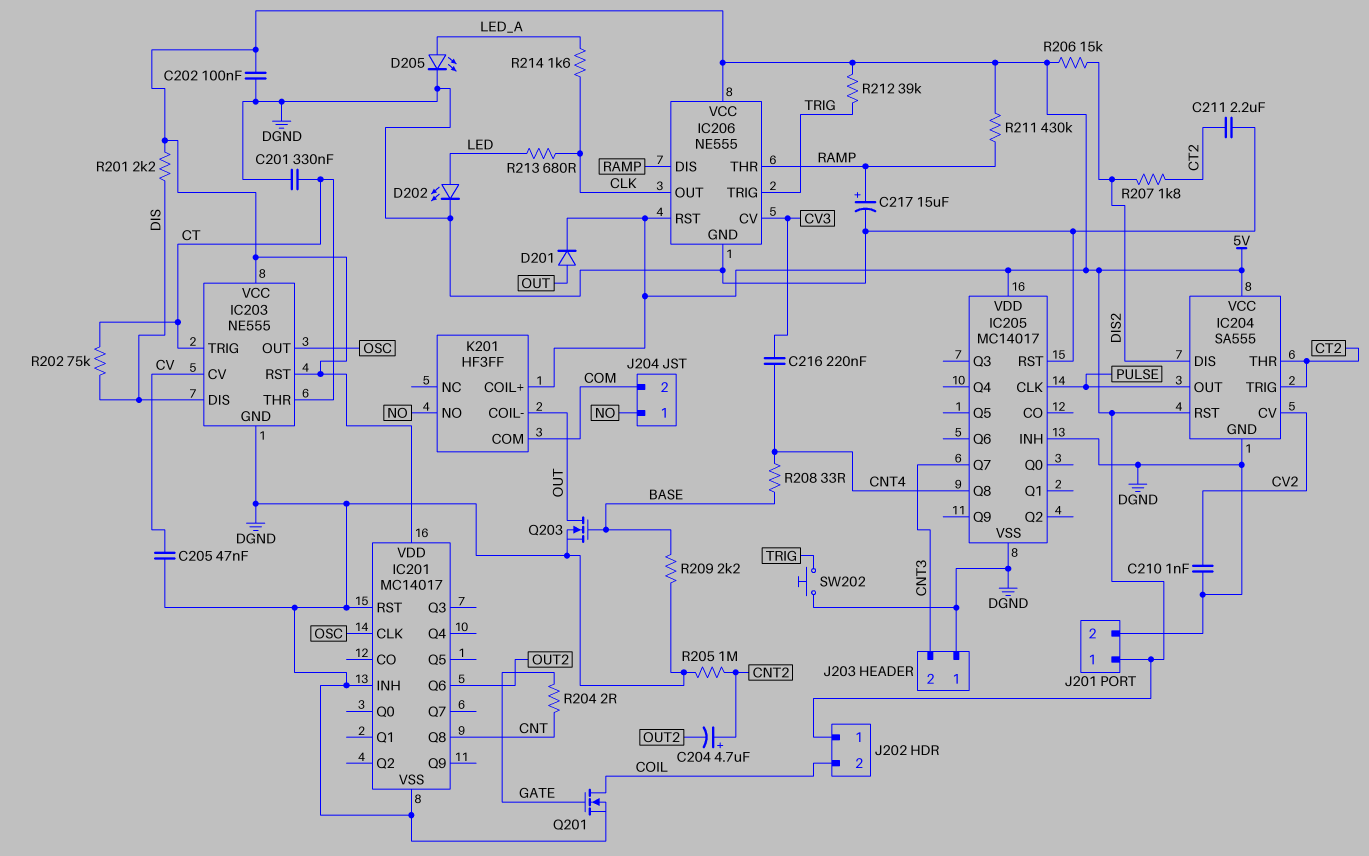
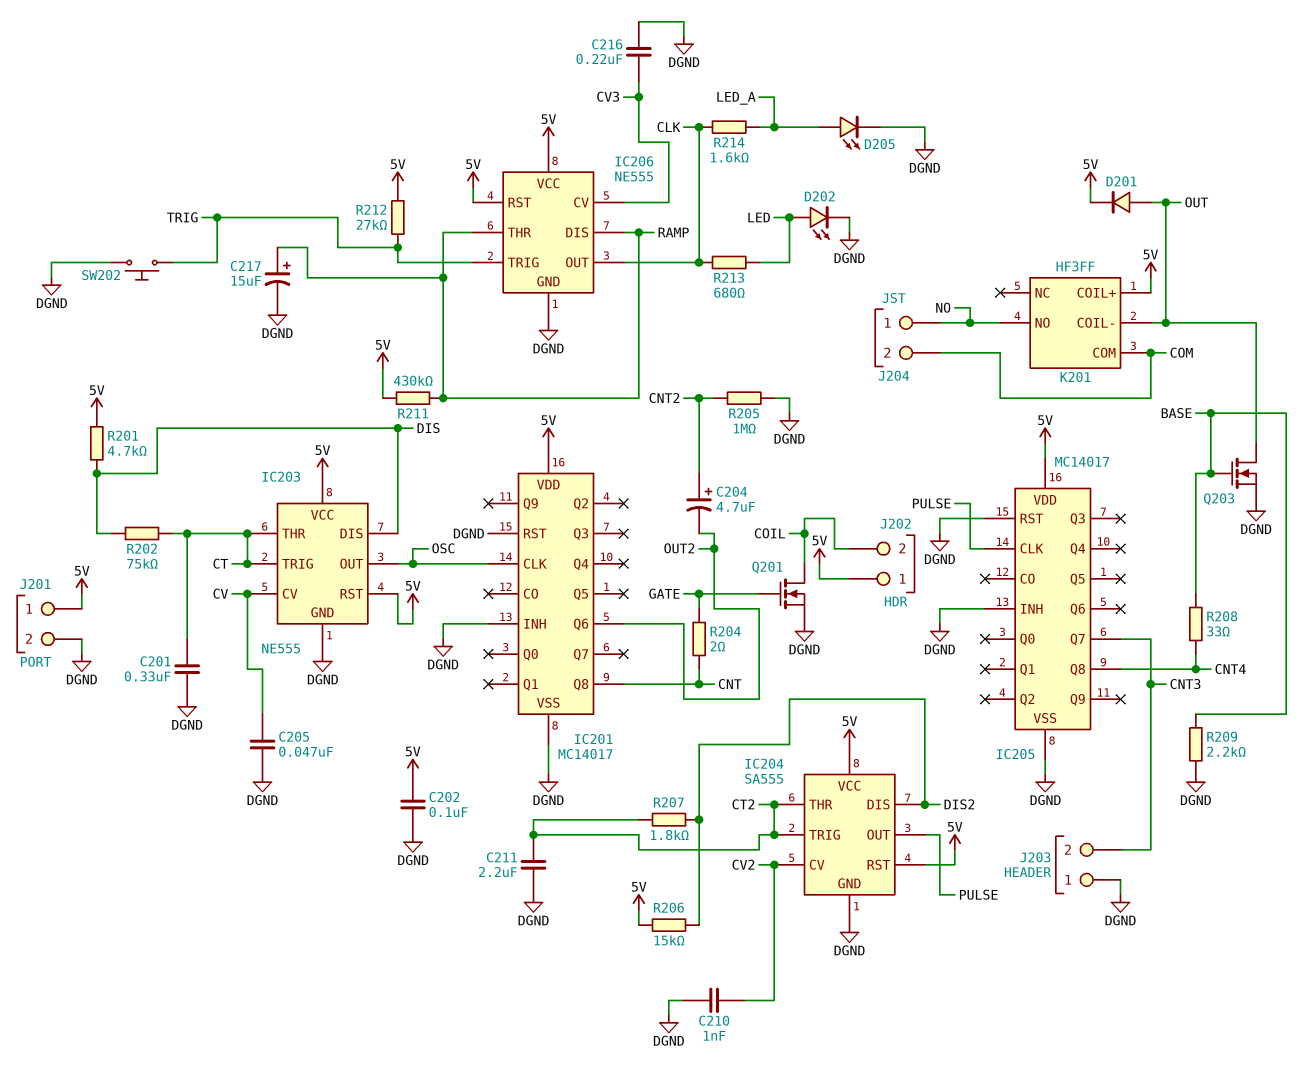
C216: 220nF (CNT4, CV3) -> 220nF (CV3, DGND)
R201: 2.2k (5V, DIS) -> 4.7k (5V, DIS)
R212: 39k (5V, TRIG) -> 27k (5V, TRIG)

